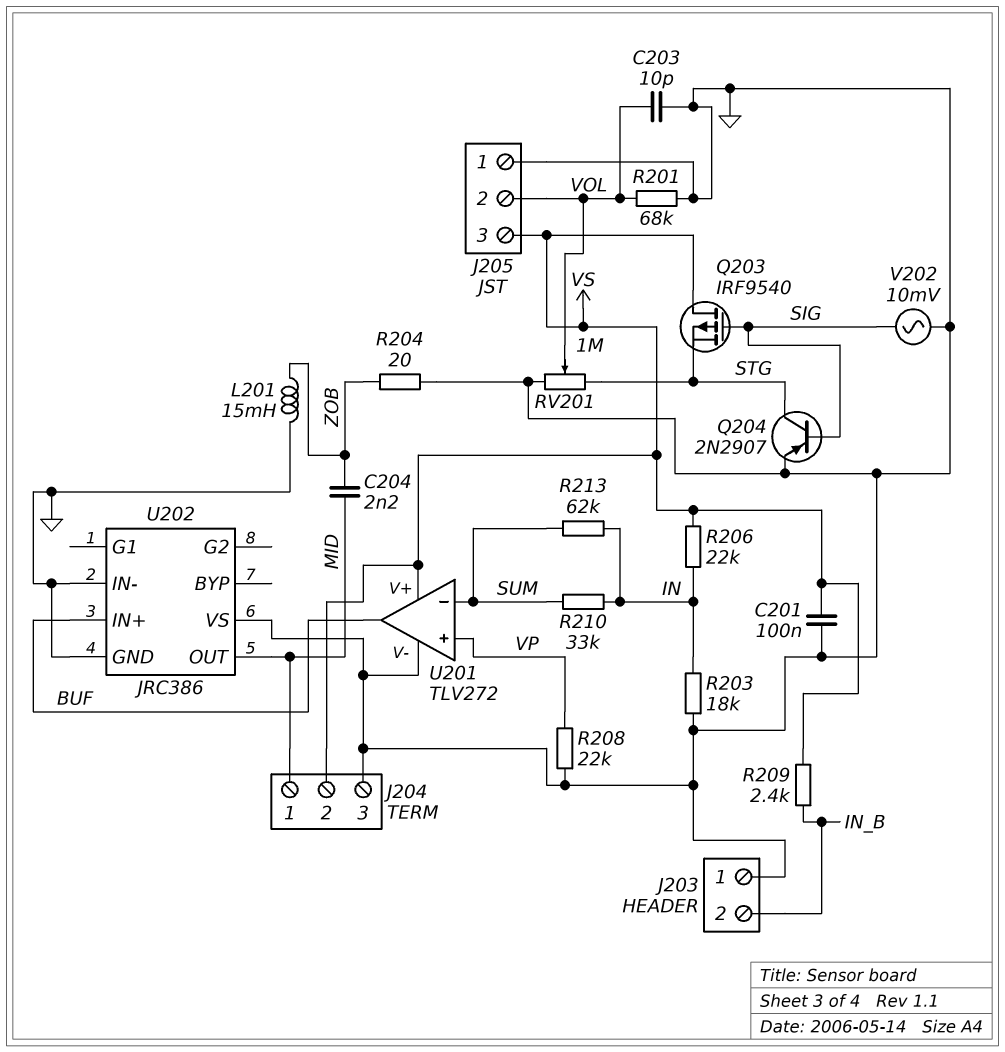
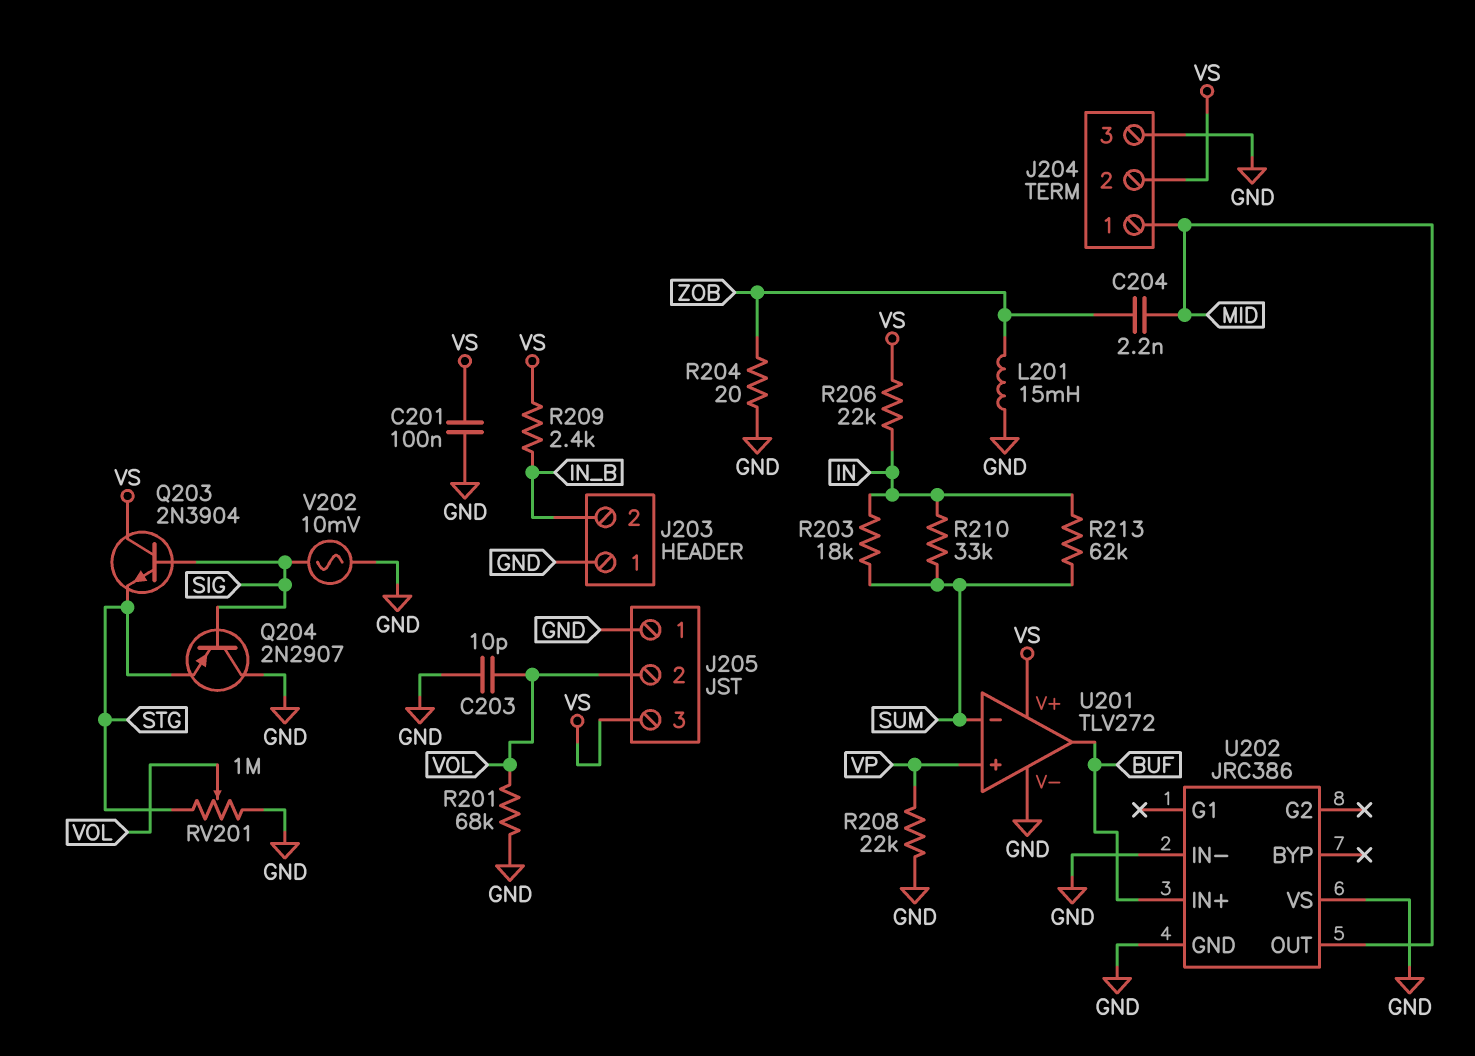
Q203: PMOS IRF9540 (G SIG, D VS, S STG) -> NPN 2N3904 (B SIG, C VS, E STG)
Q204: PNP 2N2907 (B SIG, C STG, E GND) -> PNP 2N2907 (B SIG, C GND, E STG)
R203: 18k (GND, IN) -> 18k (IN, SUM)

